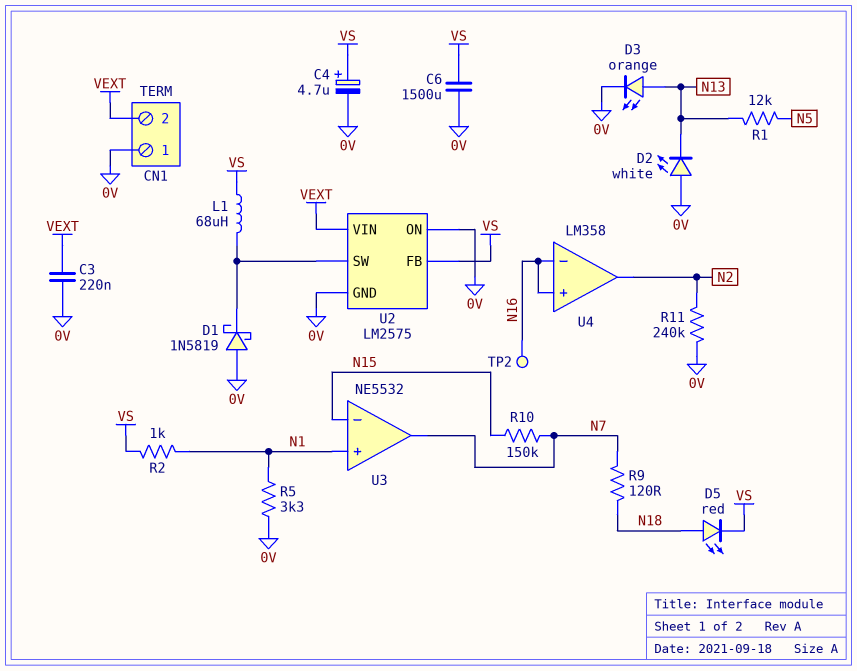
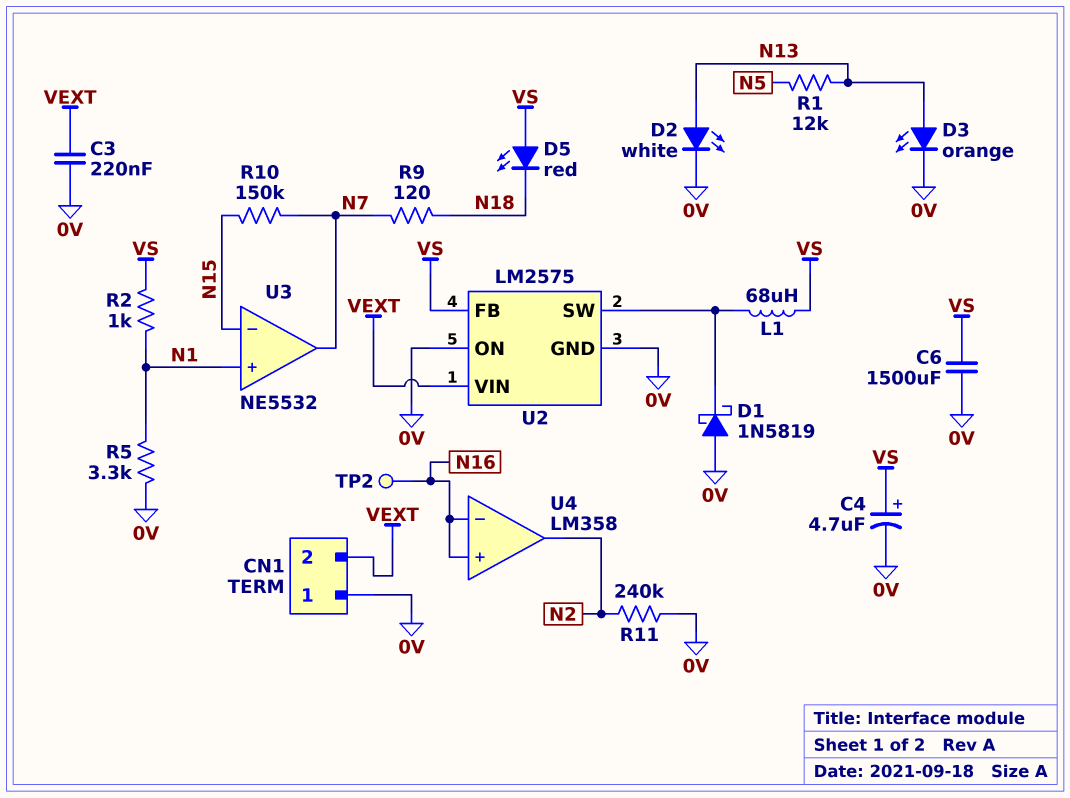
D2: LED white (A 0V, K N13) -> LED white (A N13, K 0V)
D5: LED red (A N18, K VS) -> LED red (A VS, K N18)

